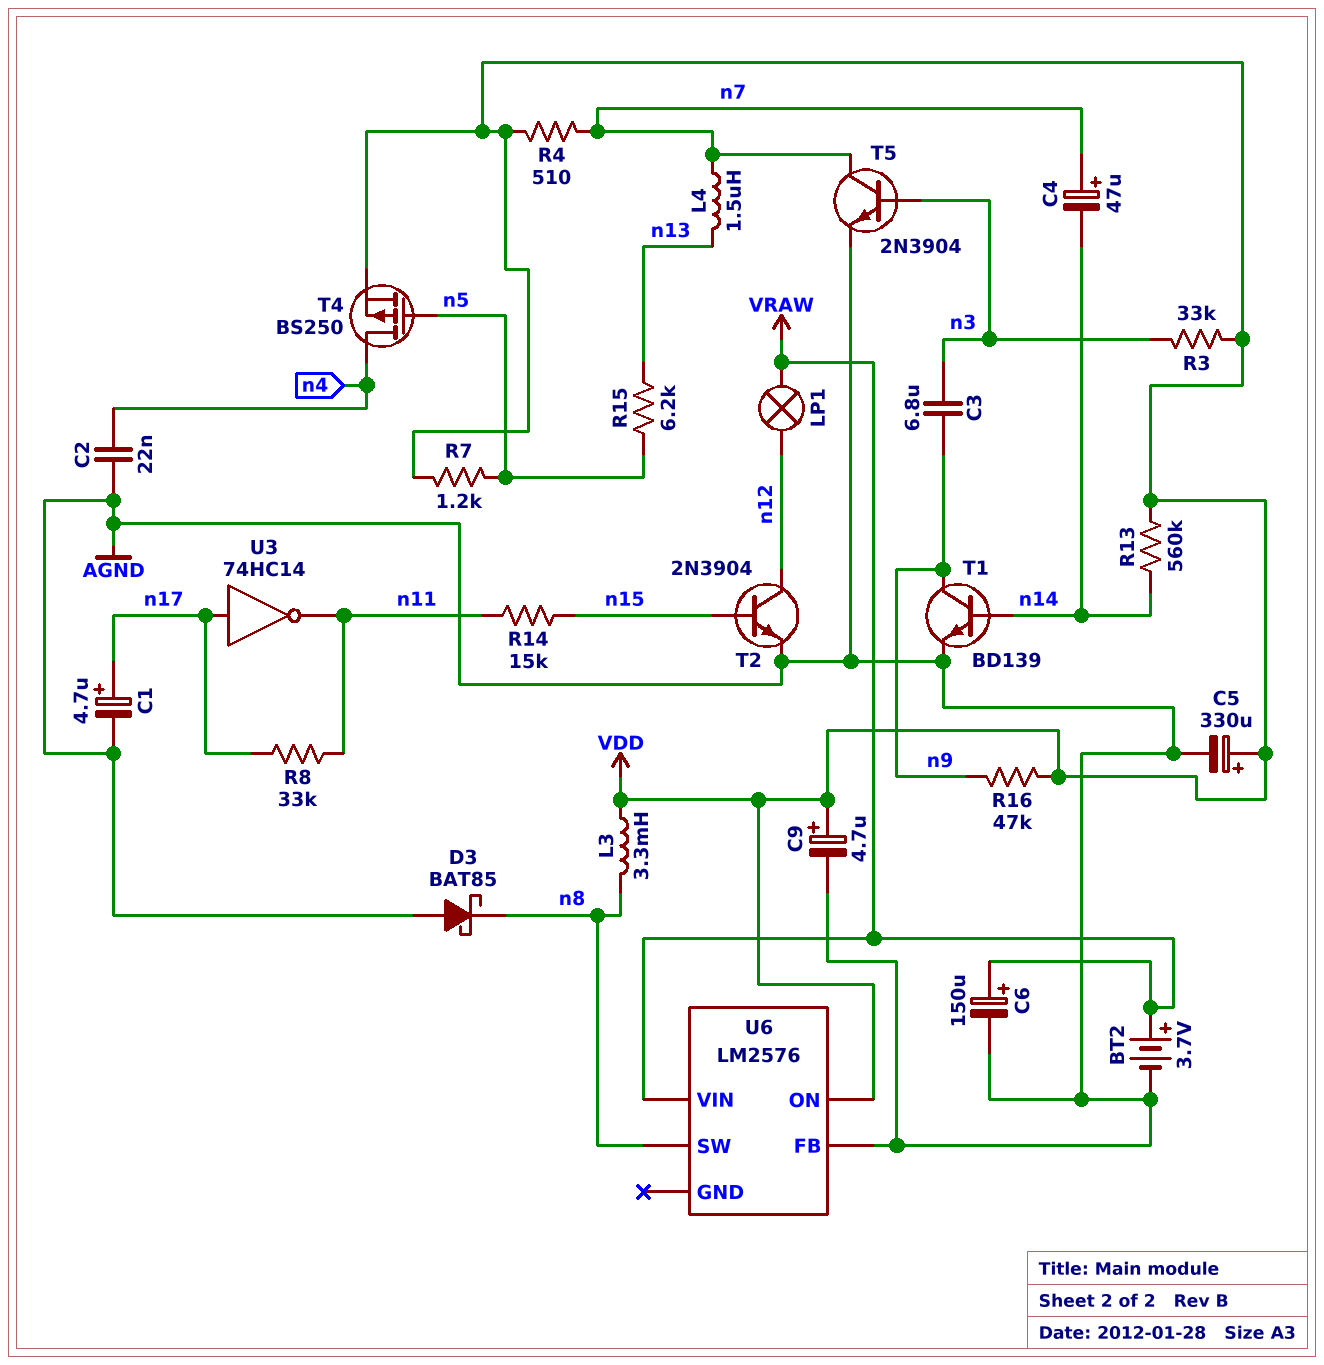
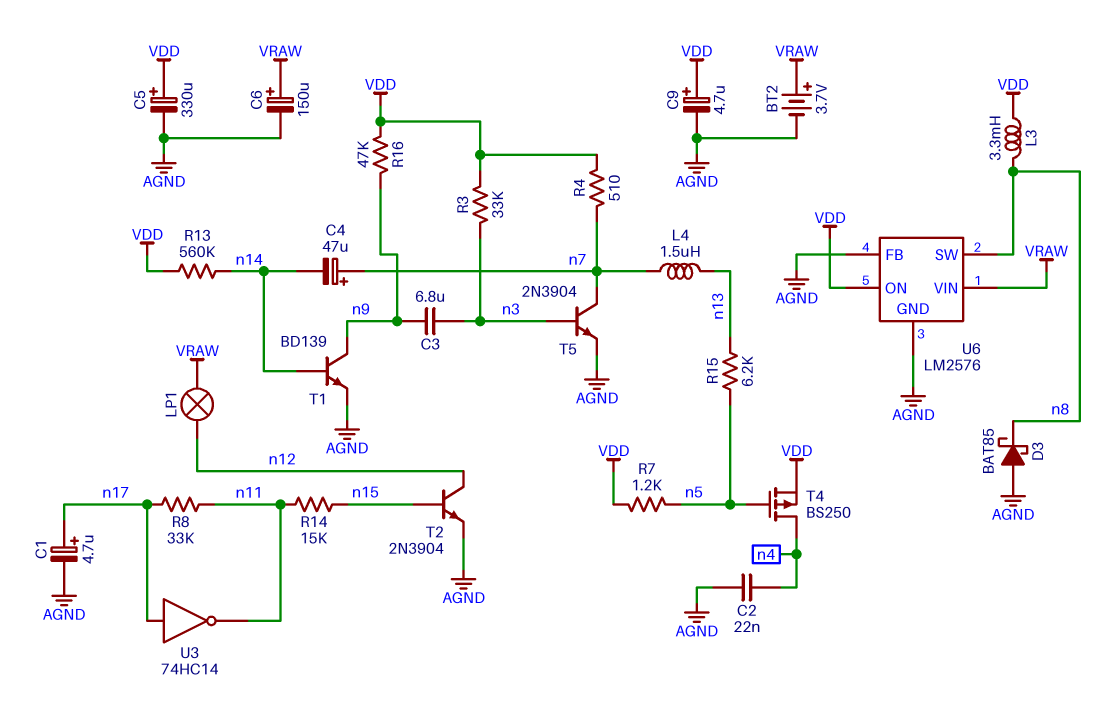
U6 pin GND: none -> AGND

